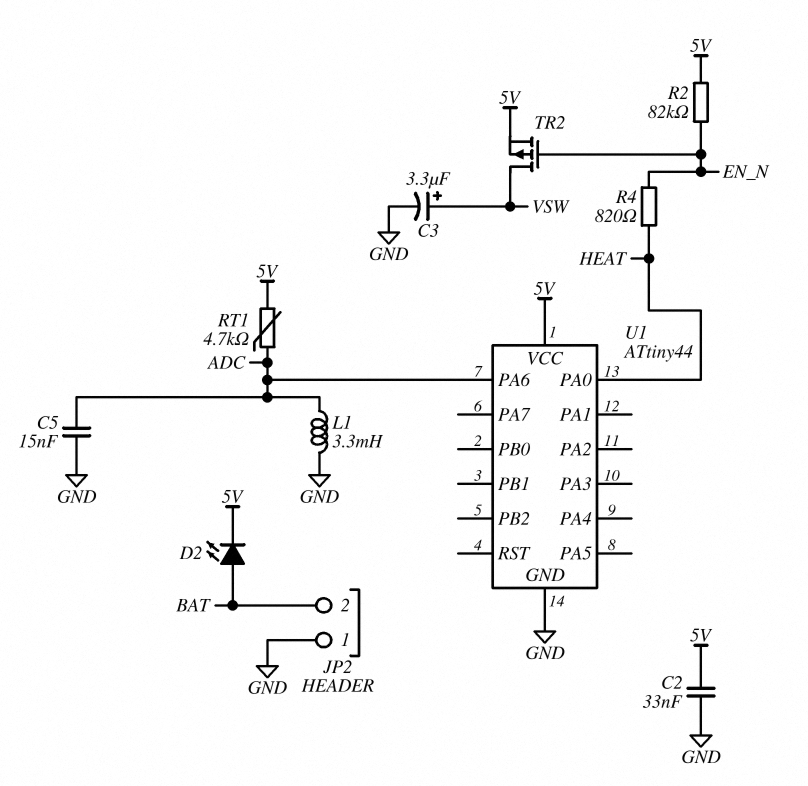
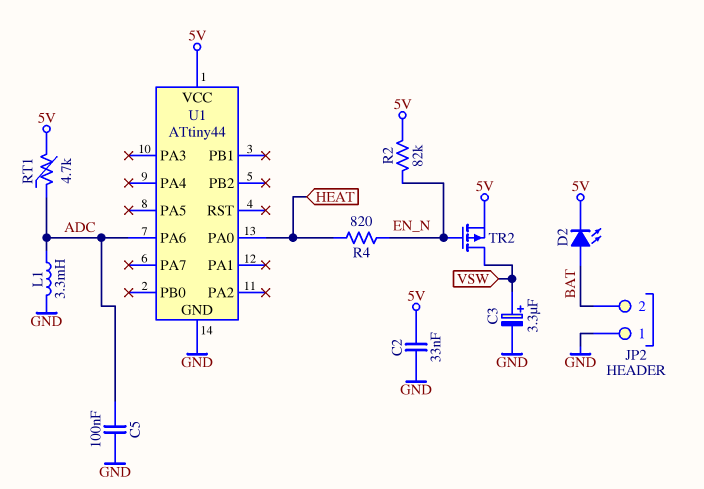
C5: 15nF (ADC, GND) -> 100nF (ADC, GND)

